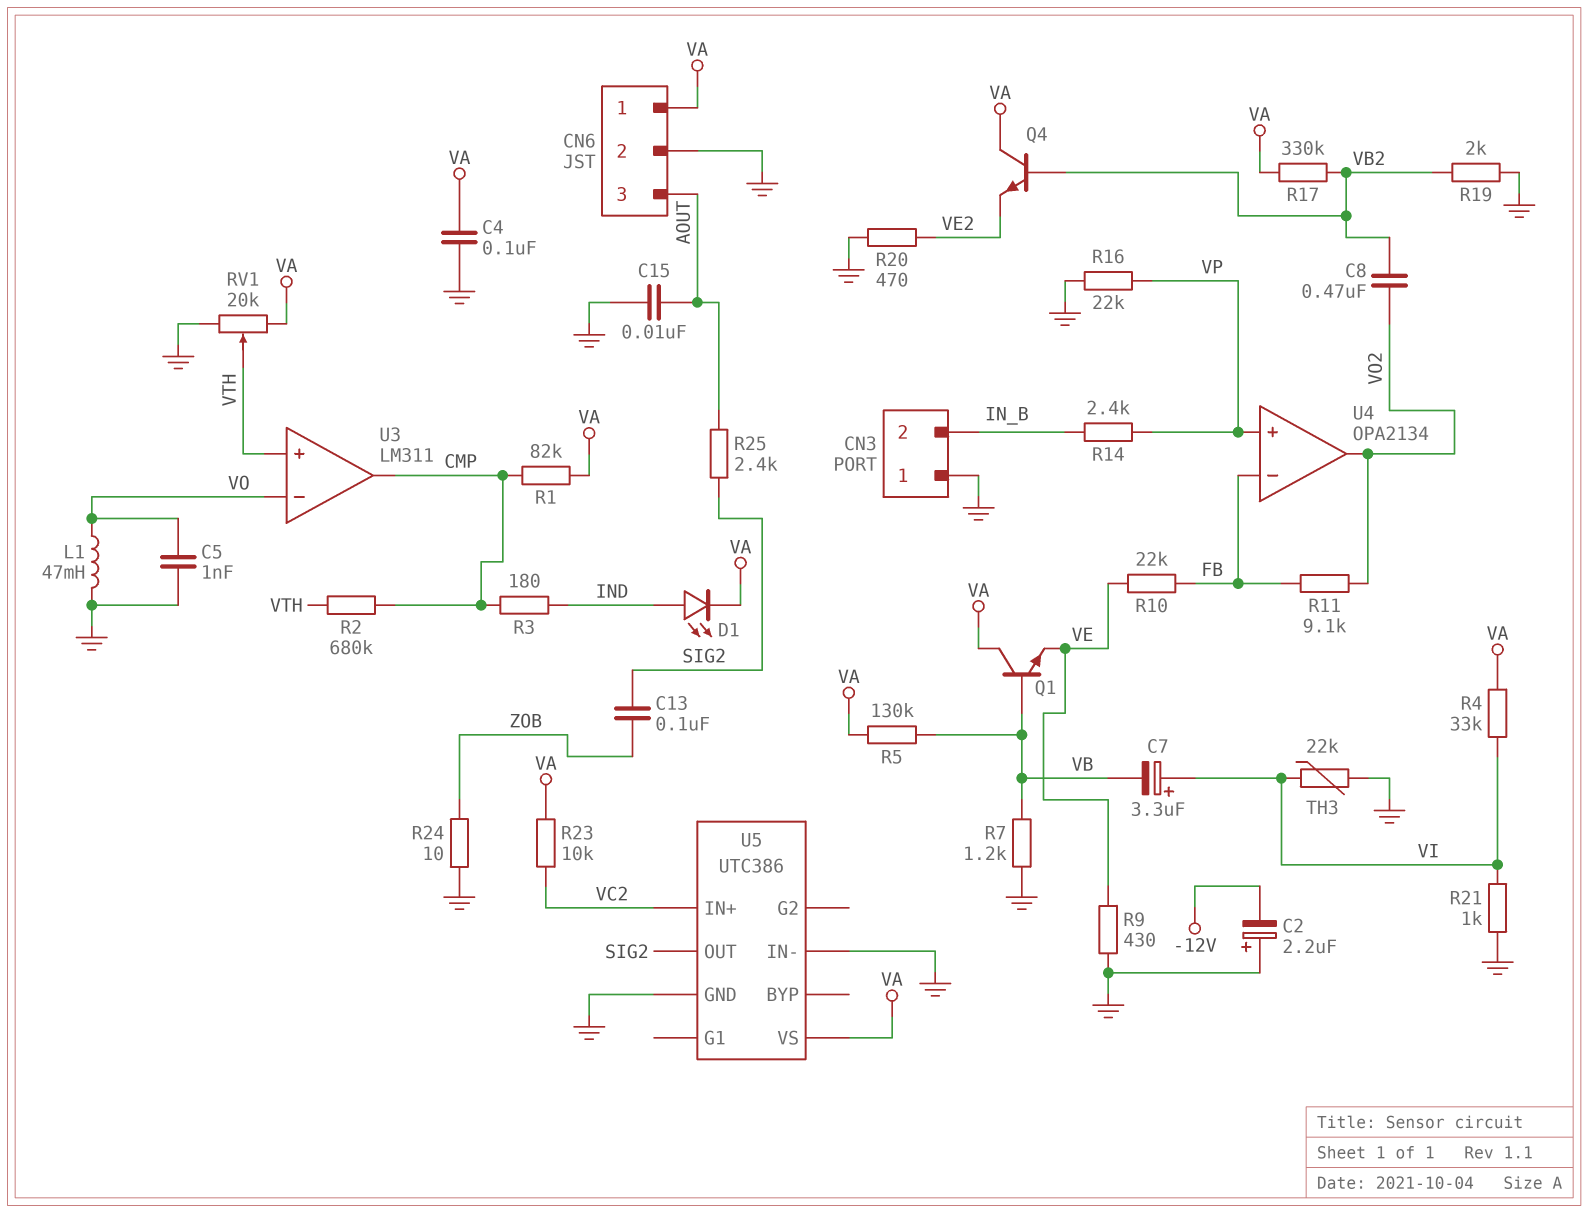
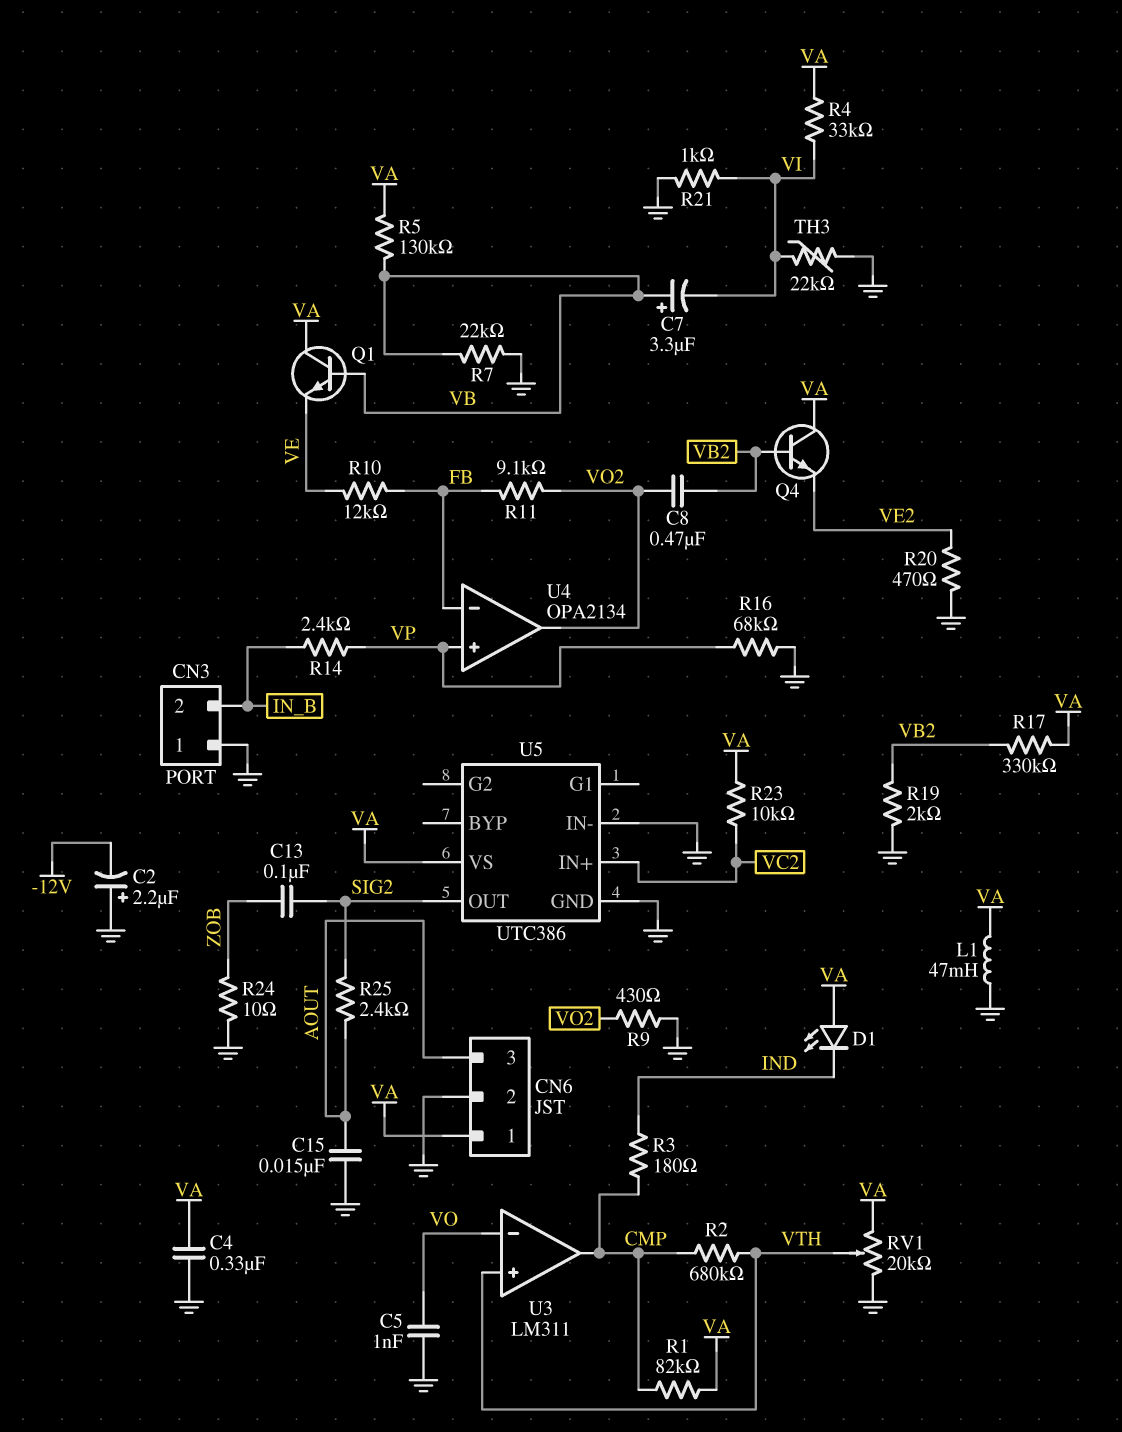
C4: 100nF (GND, VA) -> 330nF (GND, VA)
C7: 3.3uF (plus VI, minus VB) -> 3.3uF (plus VB, minus VI)
C15: 10nF (AOUT, GND) -> 15nF (AOUT, GND)
D1: LED (A IND, K VA) -> LED (A VA, K IND)
L1: 47mH (GND, VO) -> 47mH (GND, VA)
R7: 1.2k (GND, VB) -> 22k (GND, VB)
R9: 430 (GND, VE) -> 430 (GND, VO2)
R10: 22k (FB, VE) -> 12k (FB, VE)
R16: 22k (GND, VP) -> 68k (GND, VP)

